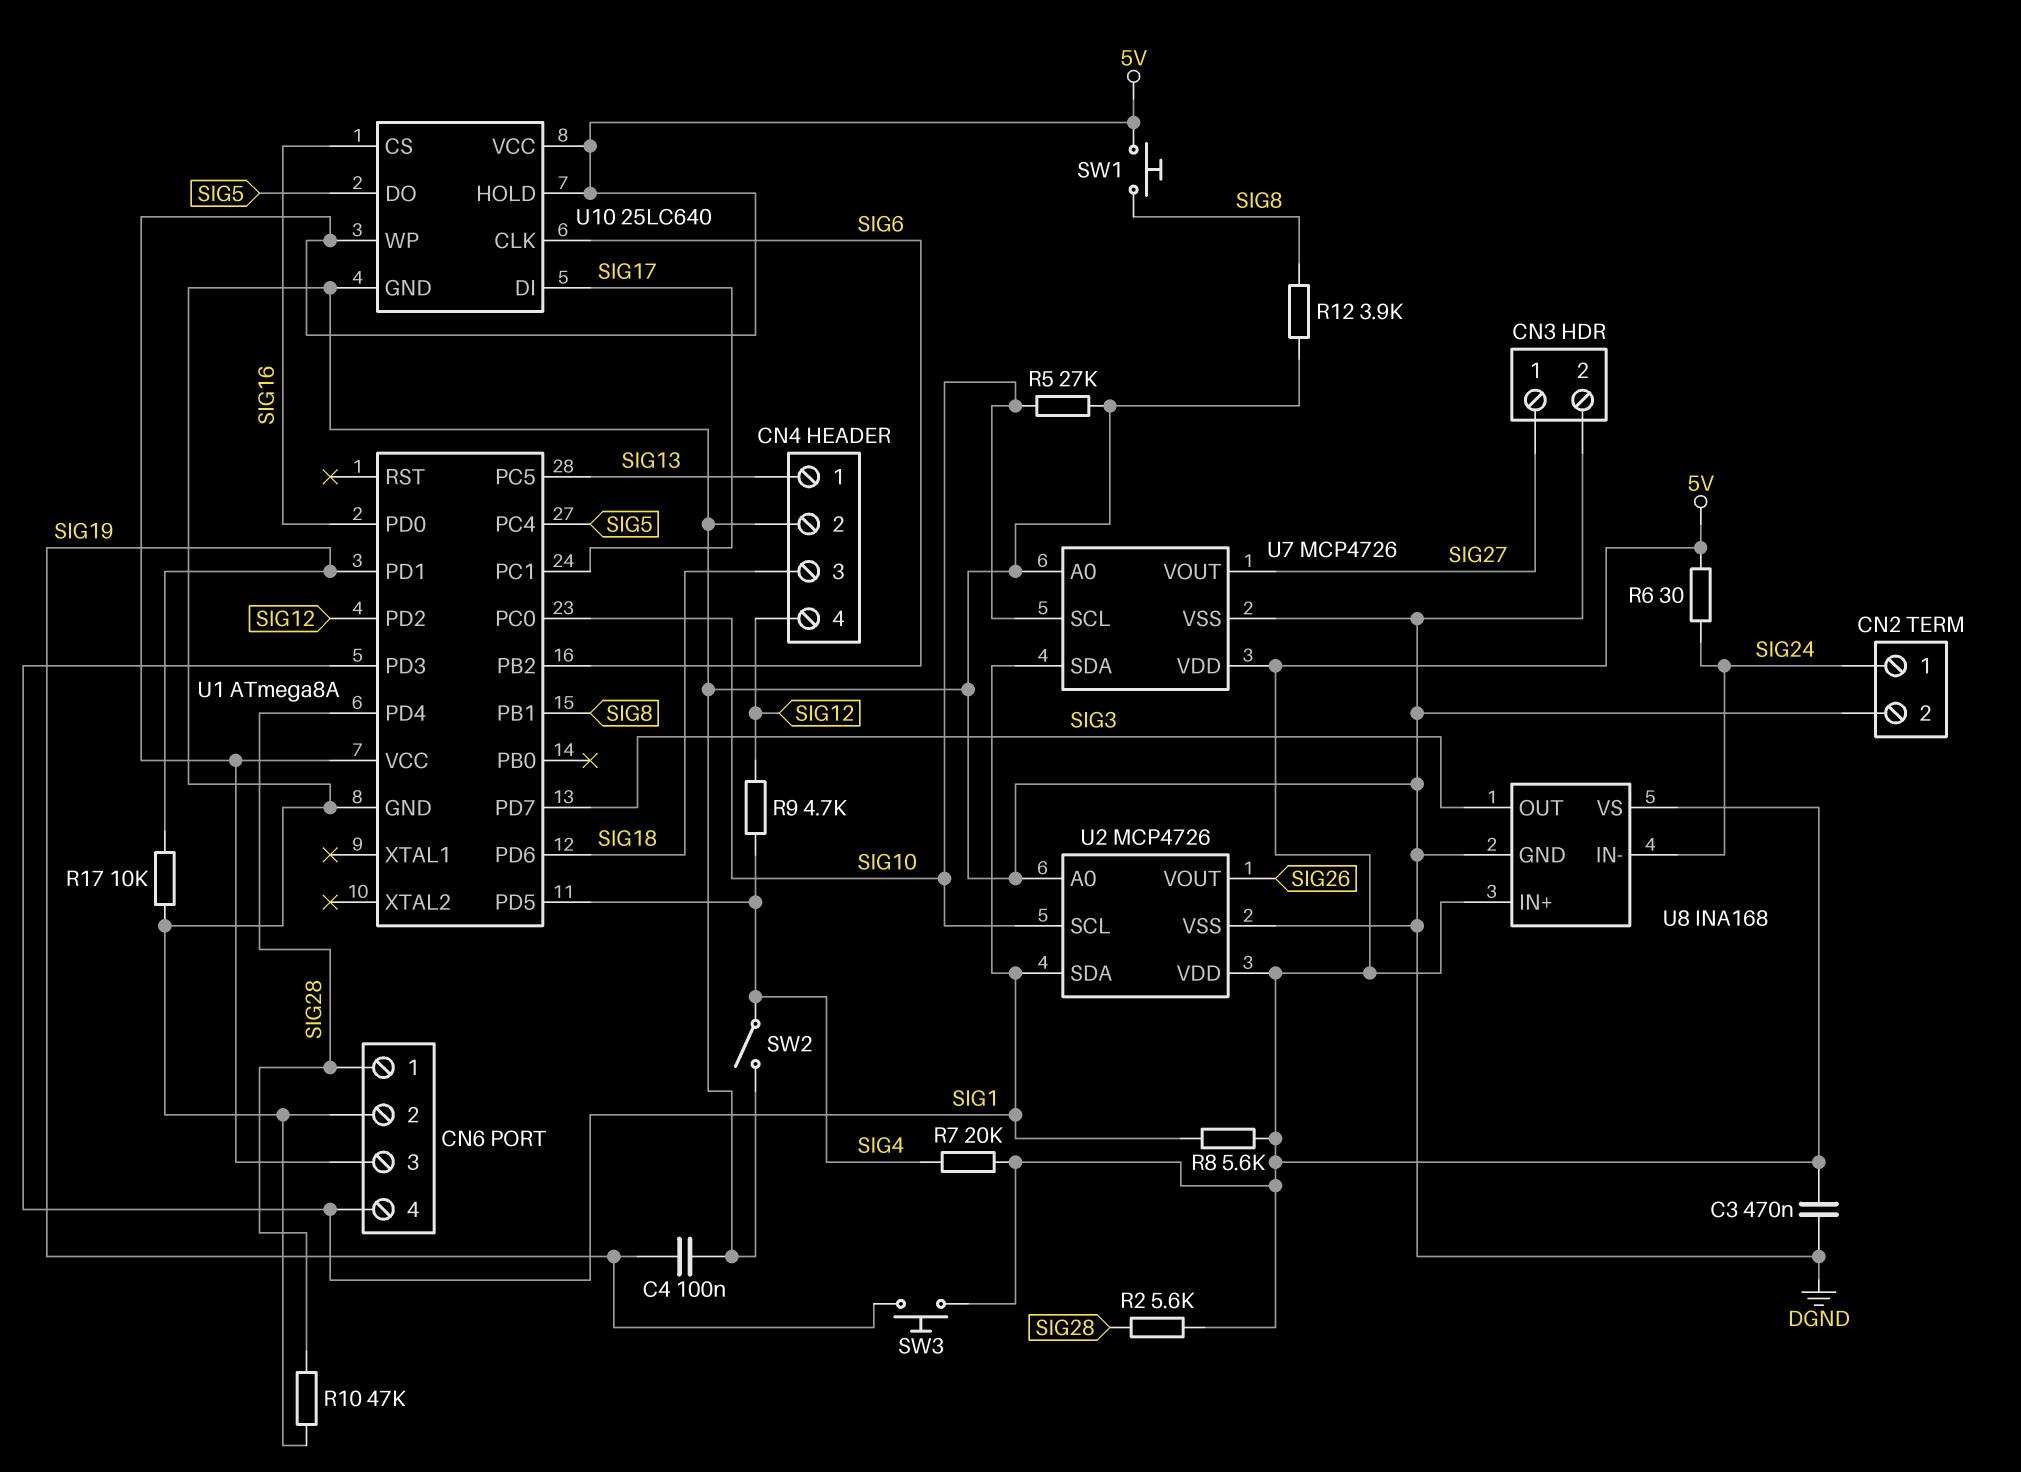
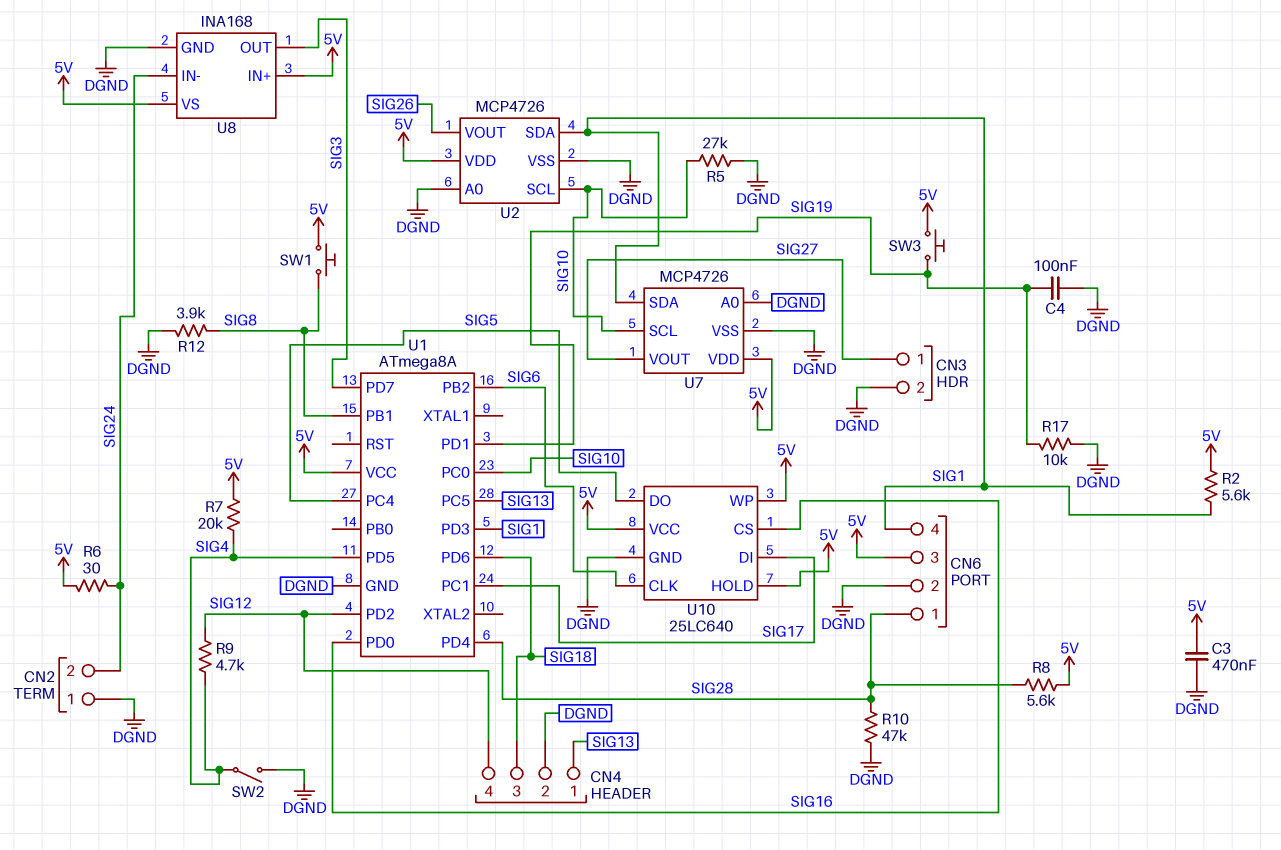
CN2 pin 1: SIG24 -> DGND
CN2 pin 2: DGND -> SIG24
R2: 5.6k (5V, SIG28) -> 5.6k (5V, SIG1)
R8: 5.6k (5V, SIG1) -> 5.6k (5V, SIG28)

